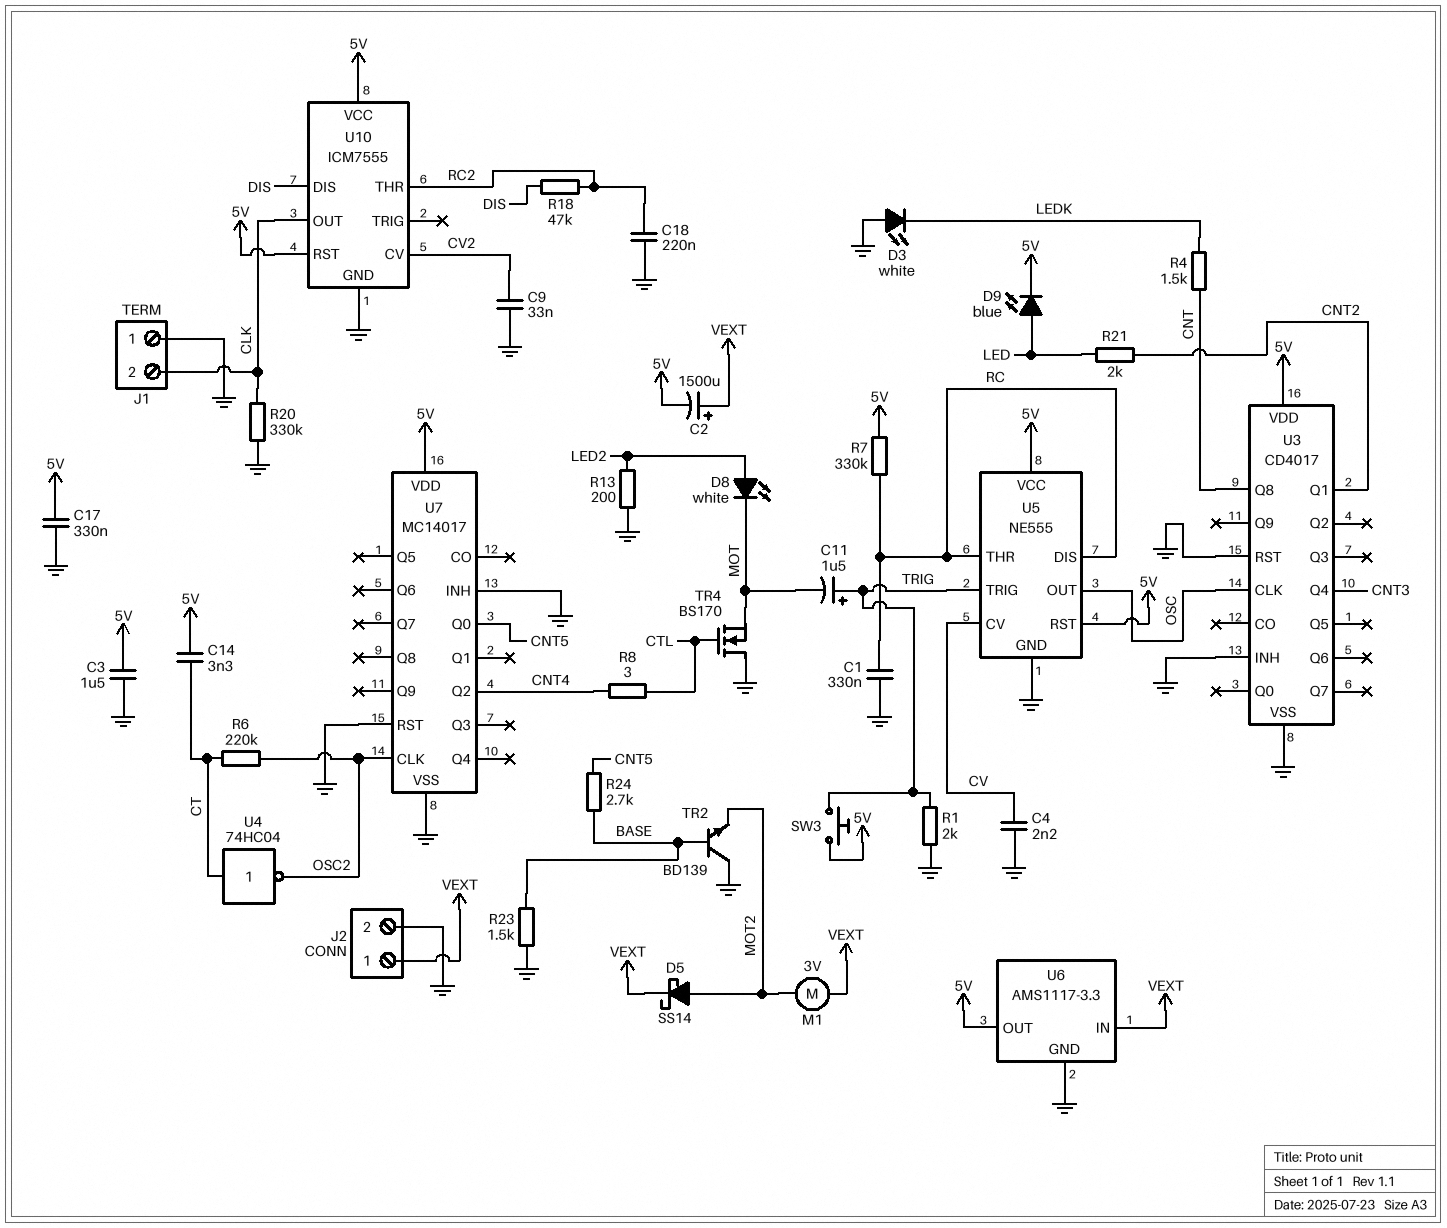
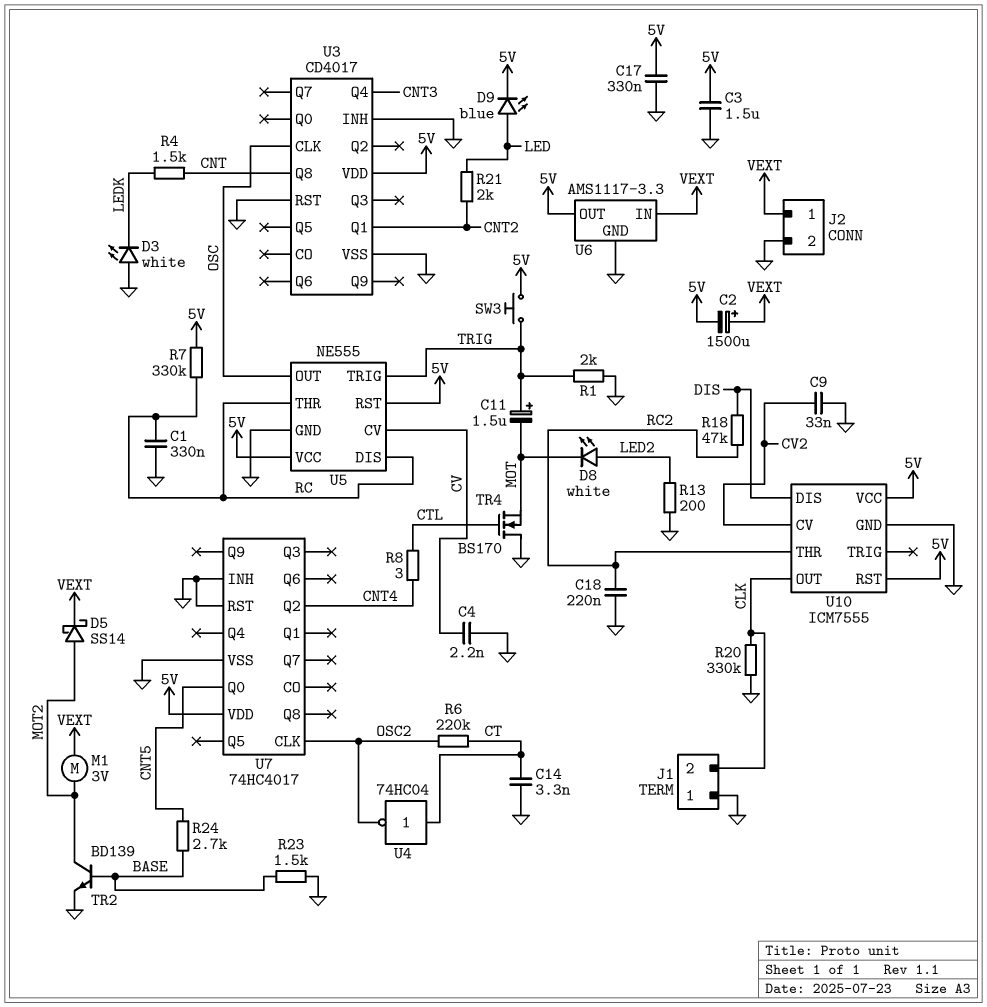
C14: 3.3nF (5V, CT) -> 3.3nF (CT, GND)
TR2: NPN BD139 (B BASE, C GND, E MOT2) -> NPN BD139 (B BASE, C MOT2, E GND)
U7: MC14017 -> 74HC4017

